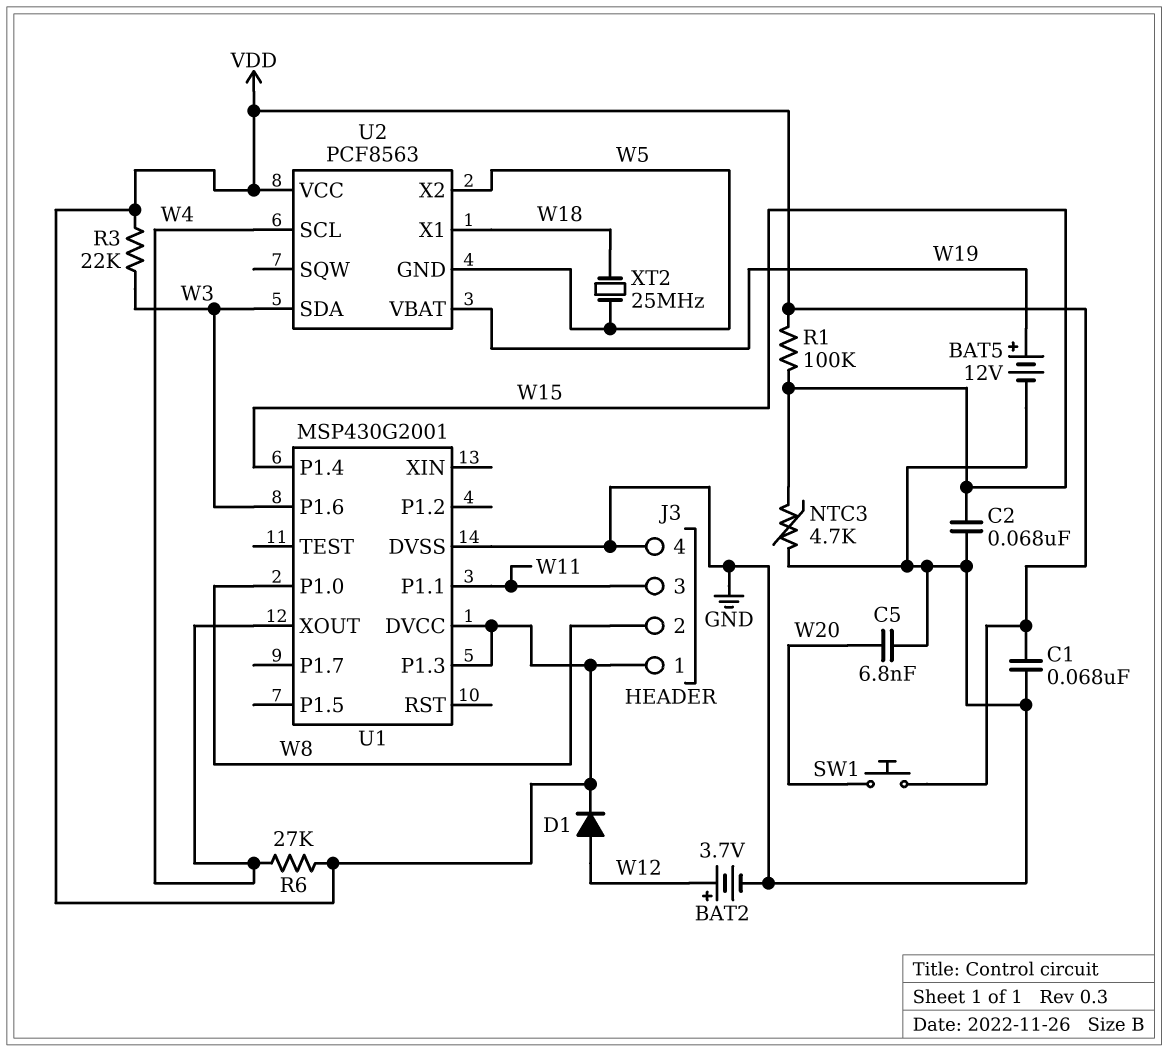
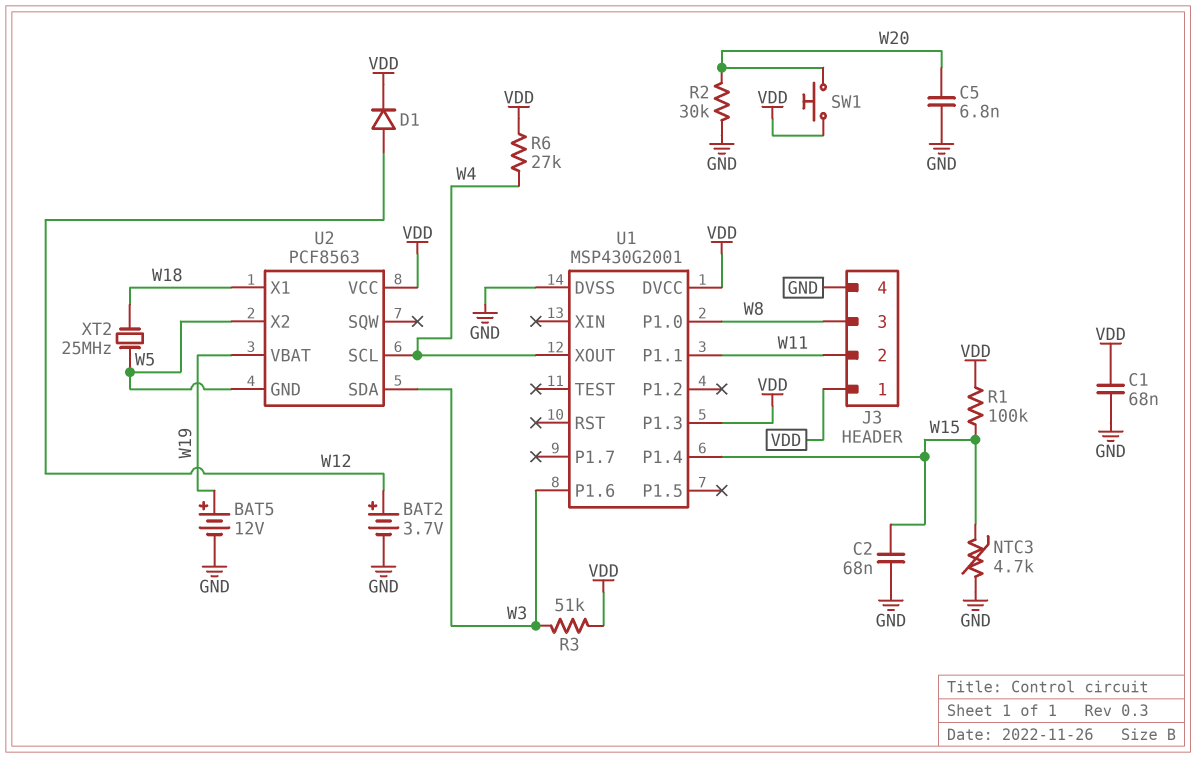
J3 pin 2: W8 -> W11
J3 pin 3: W11 -> W8
R2: none -> 30k (GND, W20)
R3: 22k (VDD, W3) -> 51k (VDD, W3)

